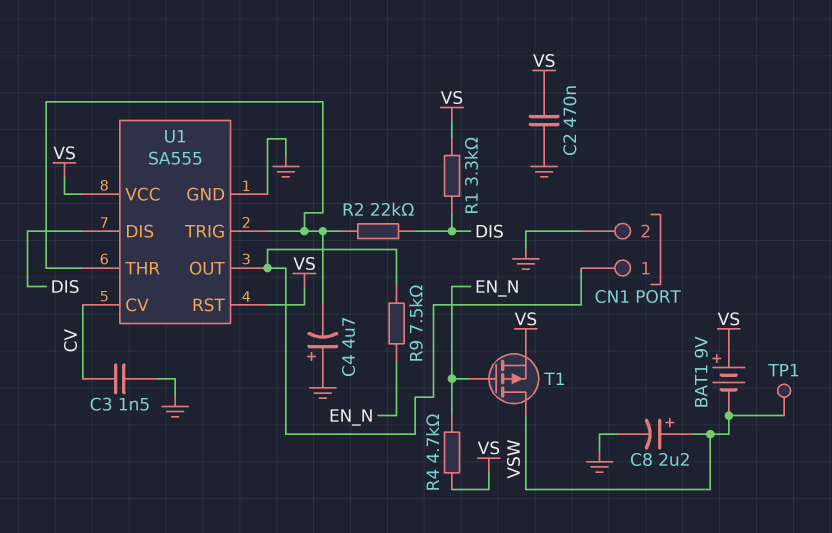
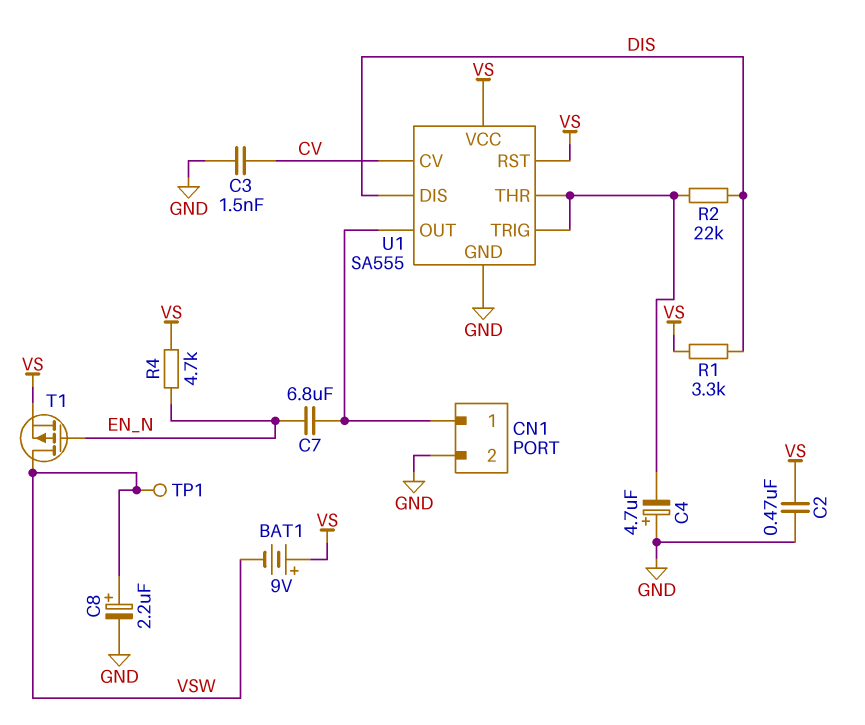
C7: none -> 6.8uF (CN1/1, EN_N)
R9: 7.5k (CN1/1, EN_N) -> none

